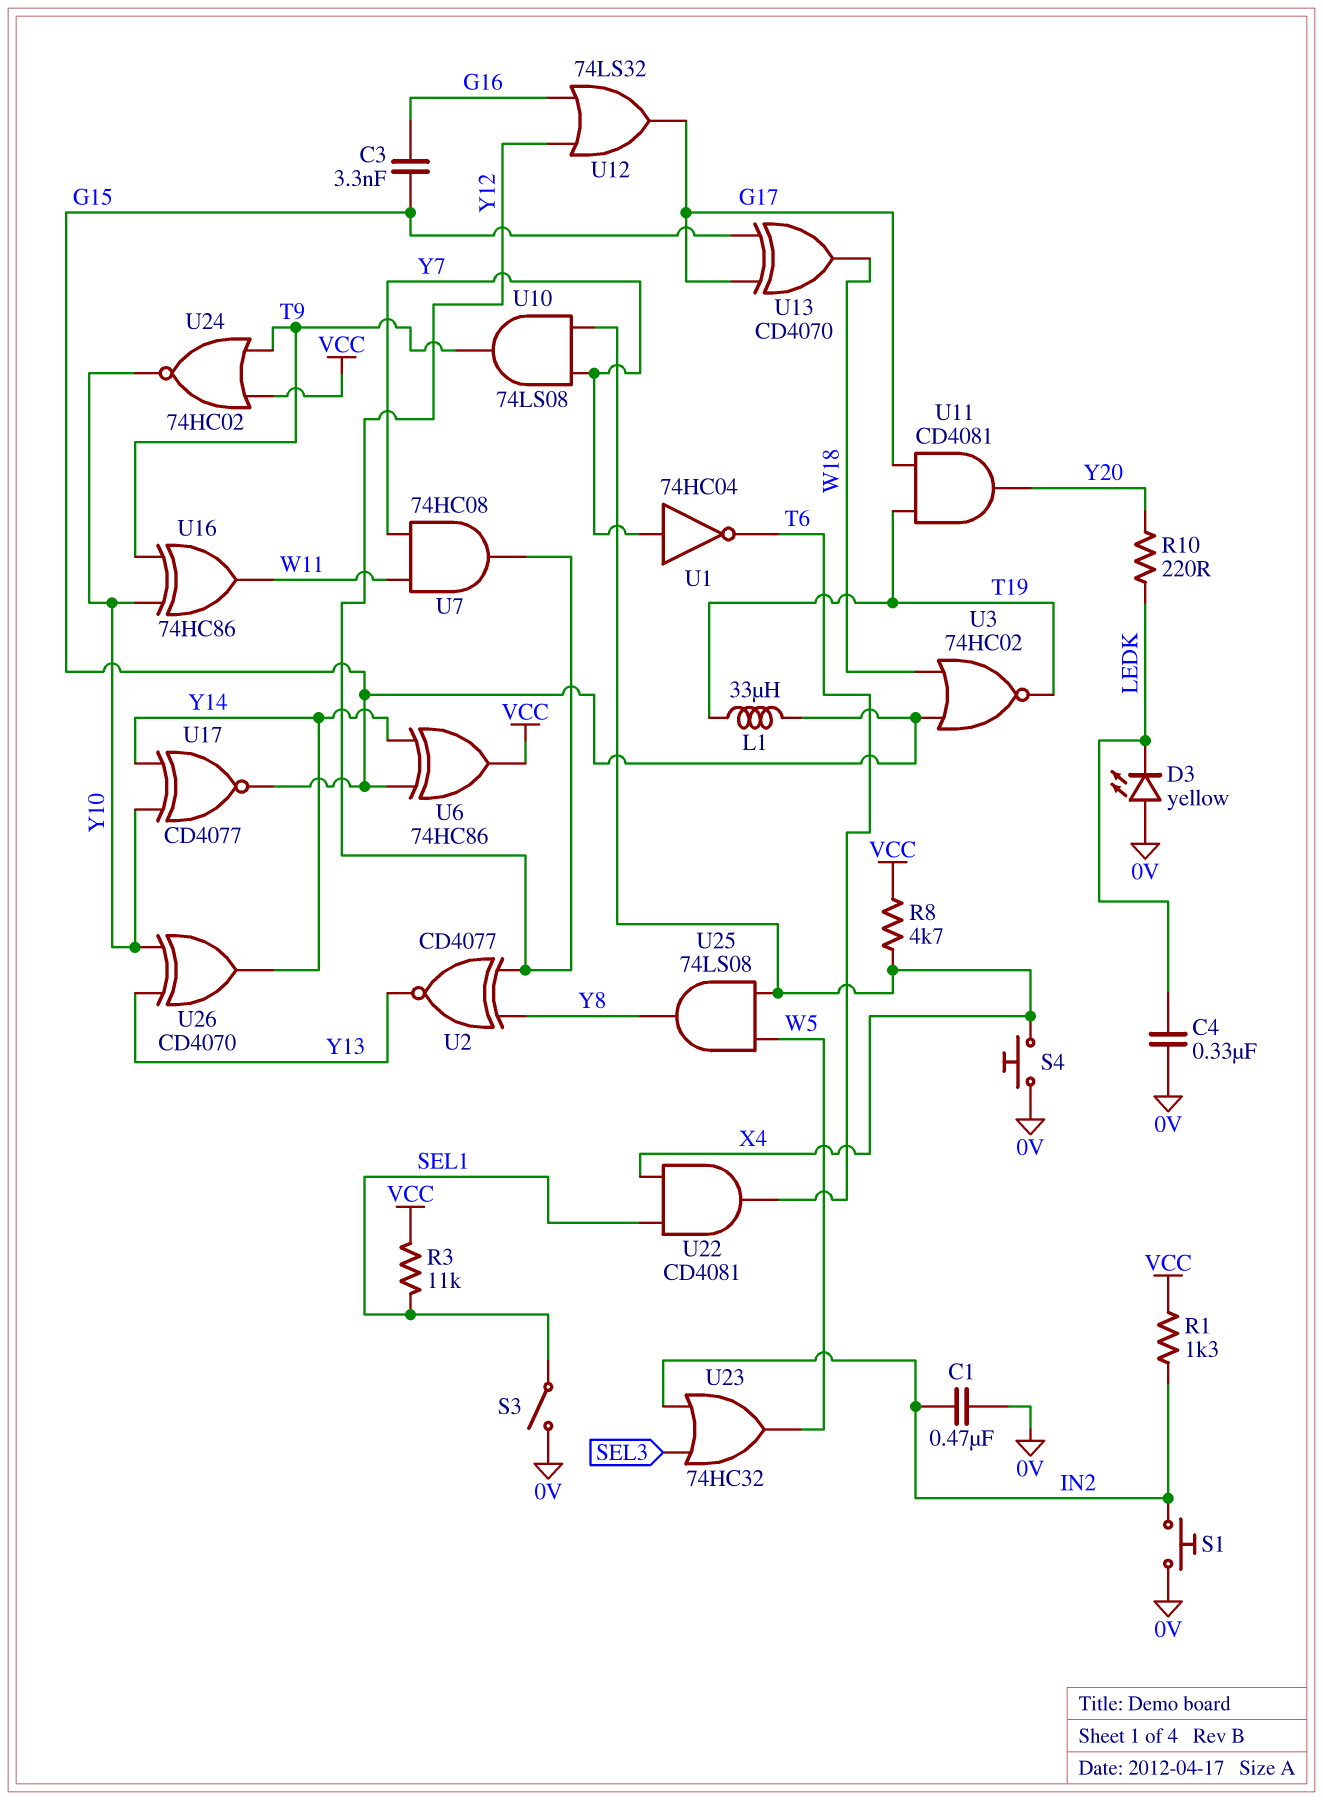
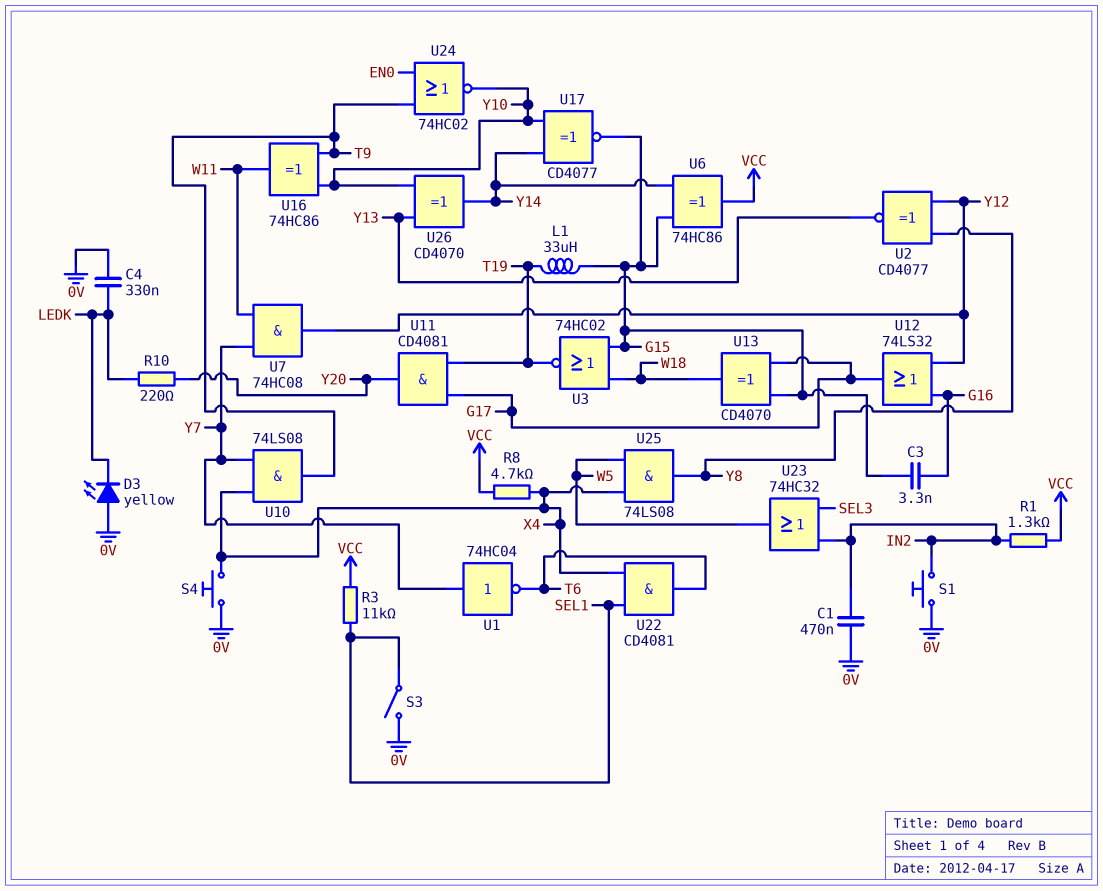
U24: NOR 74HC02 (in T9, in VCC, out Y10) -> NOR 74HC02 (in EN0, in T9, out Y10)

